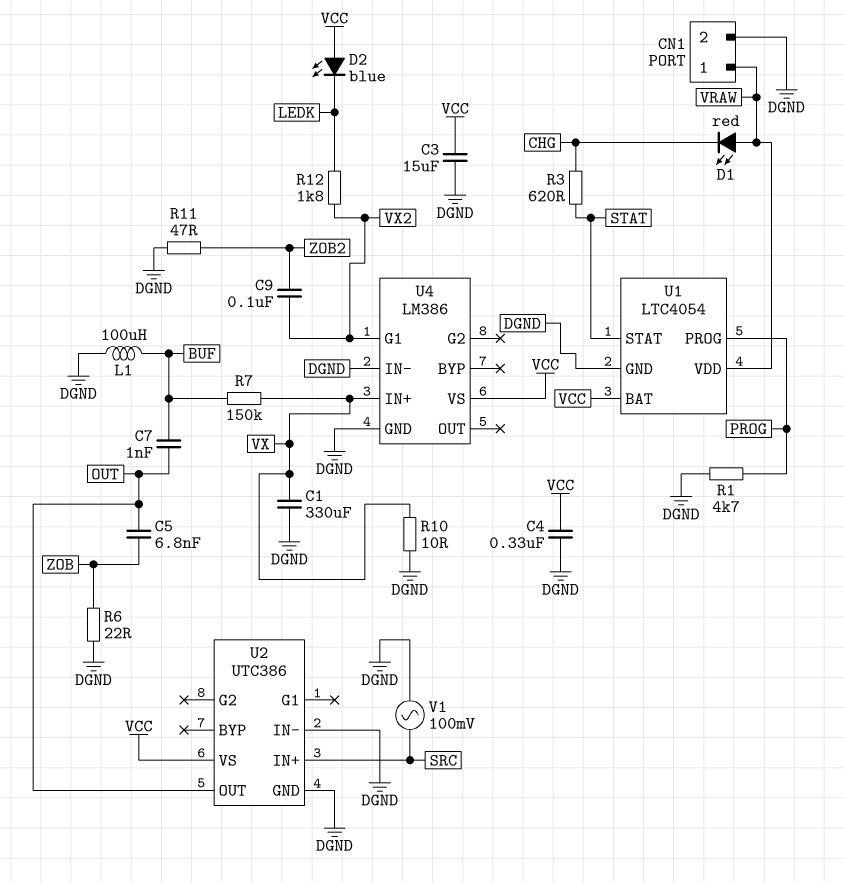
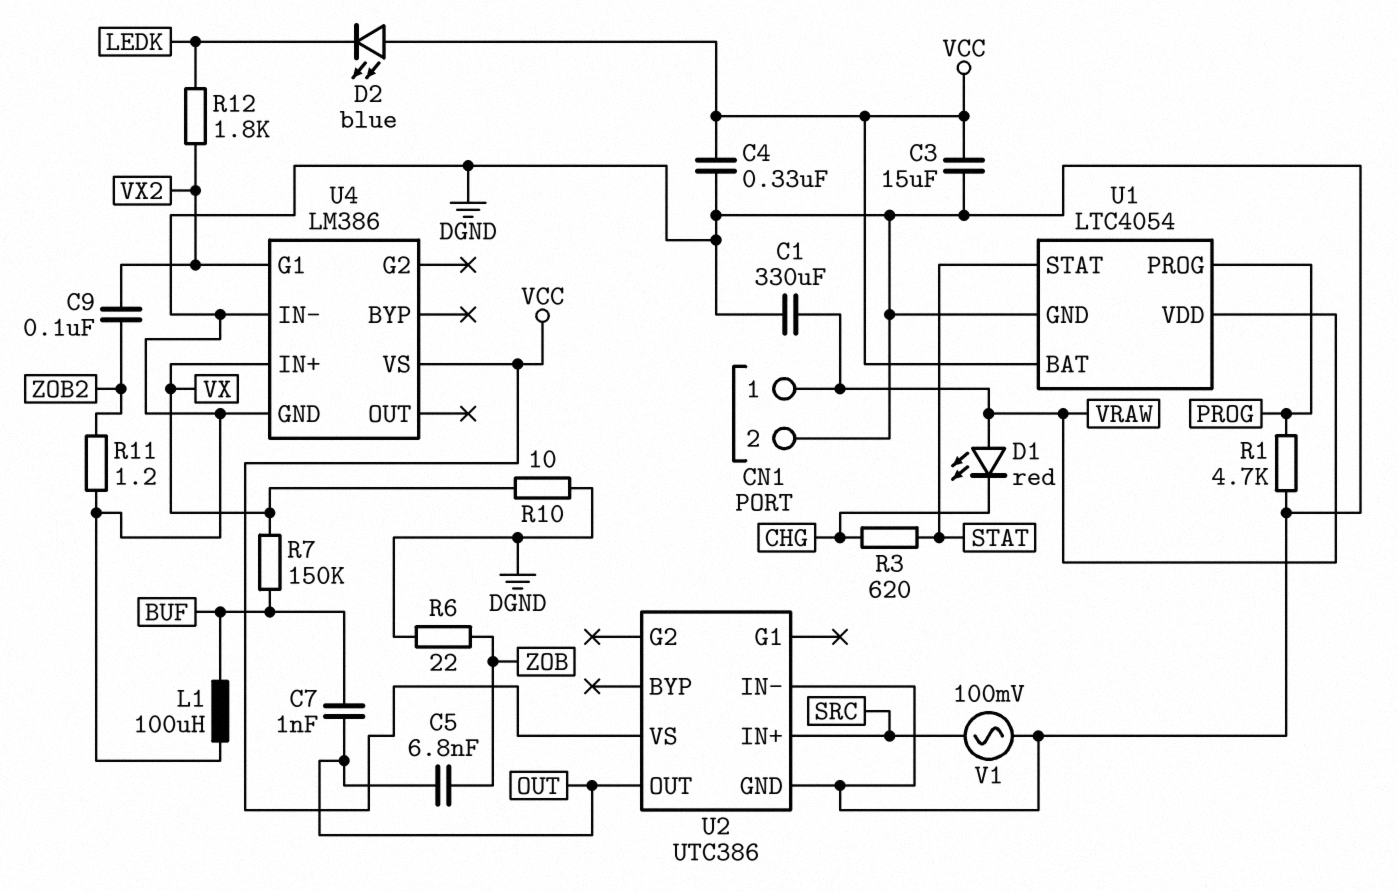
C1: 330uF (DGND, VX) -> 330uF (DGND, VRAW)
R11: 47 (DGND, ZOB2) -> 1.2 (DGND, ZOB2)

